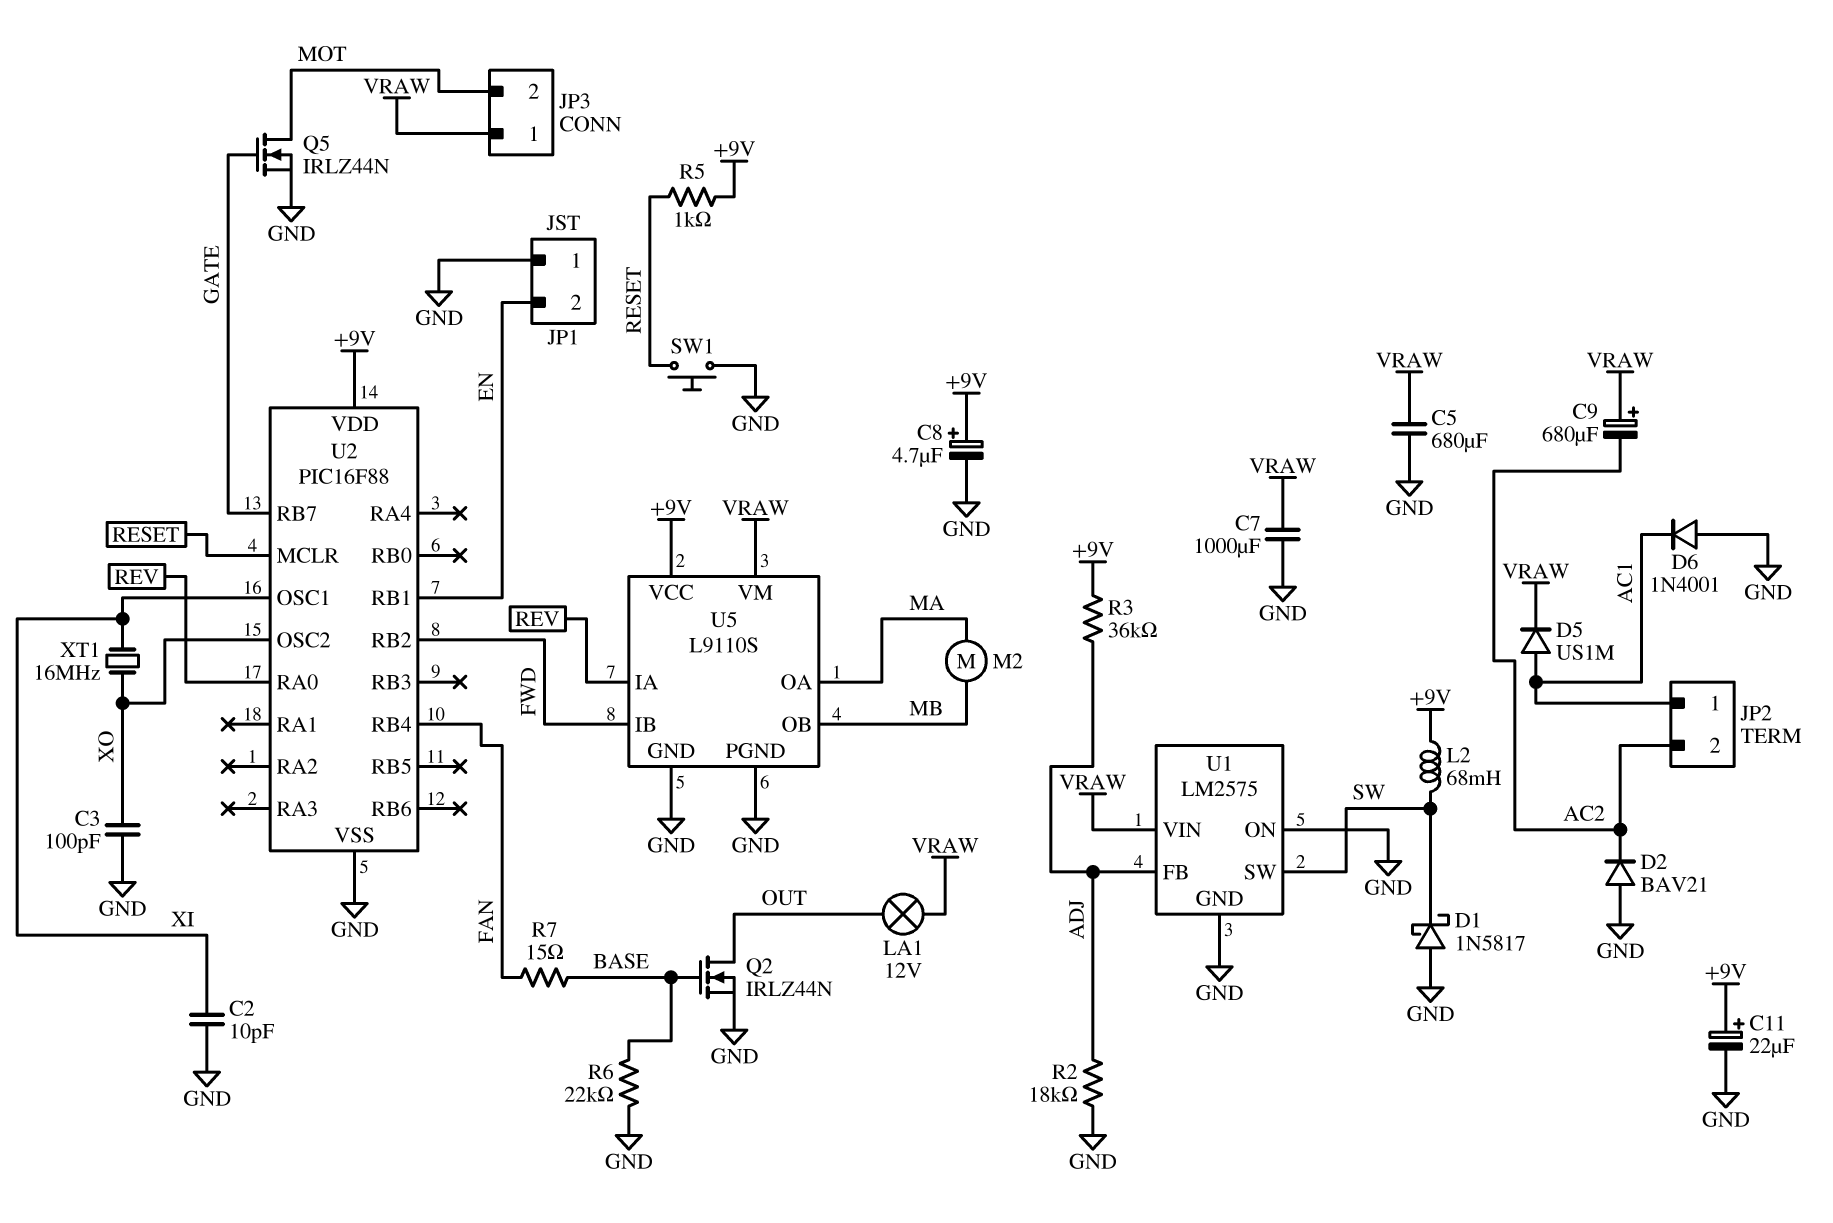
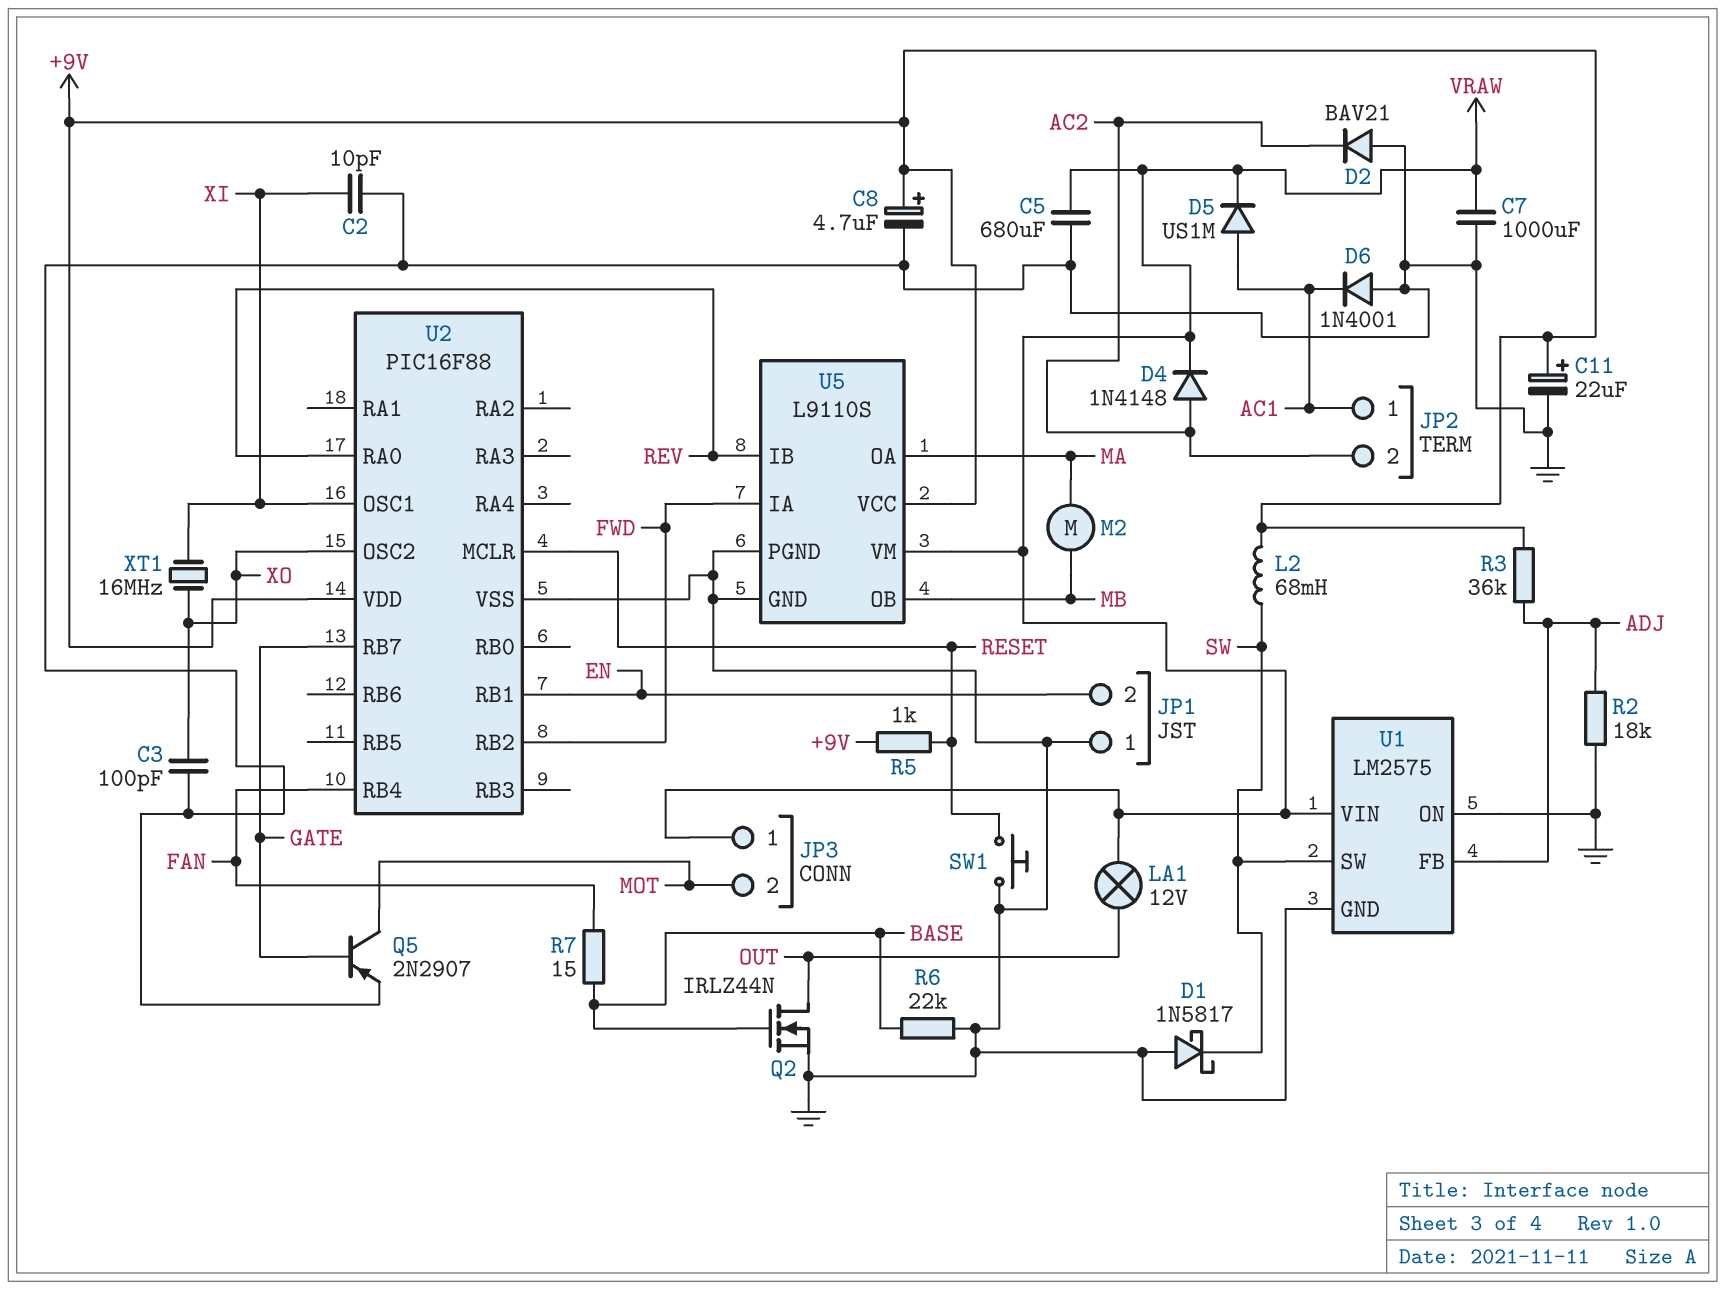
C9: 680uF (plus VRAW, minus AC2) -> none
D4: none -> diode 1N4148 (A AC2, K VRAW)
Q5: NMOS IRLZ44N (G GATE, D MOT, S GND) -> PNP 2N2907 (B GATE, C MOT, E GND)
U5 pin IA: REV -> FWD
U5 pin IB: FWD -> REV

